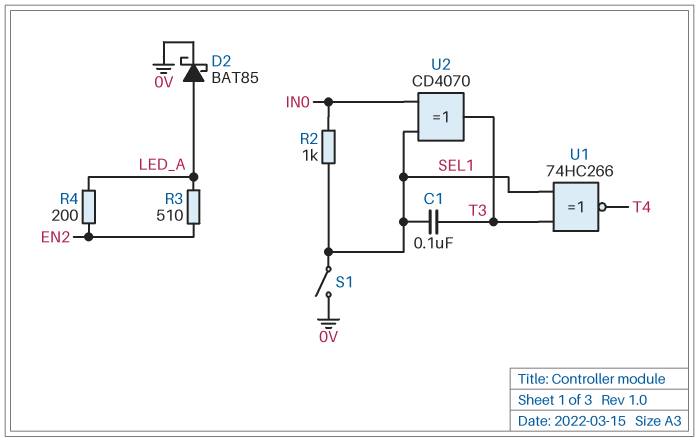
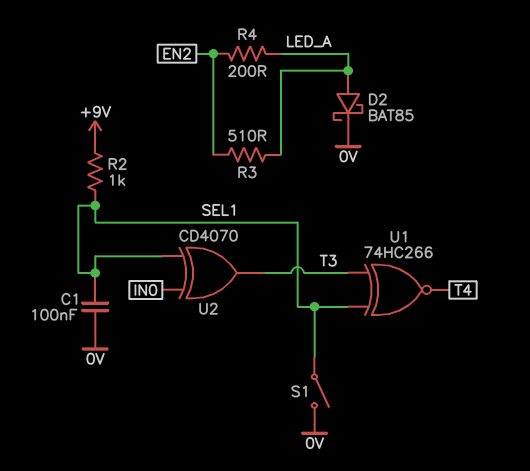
C1: 100nF (SEL1, T3) -> 100nF (0V, SEL1)
R2: 1k (IN0, SEL1) -> 1k (+9V, SEL1)

